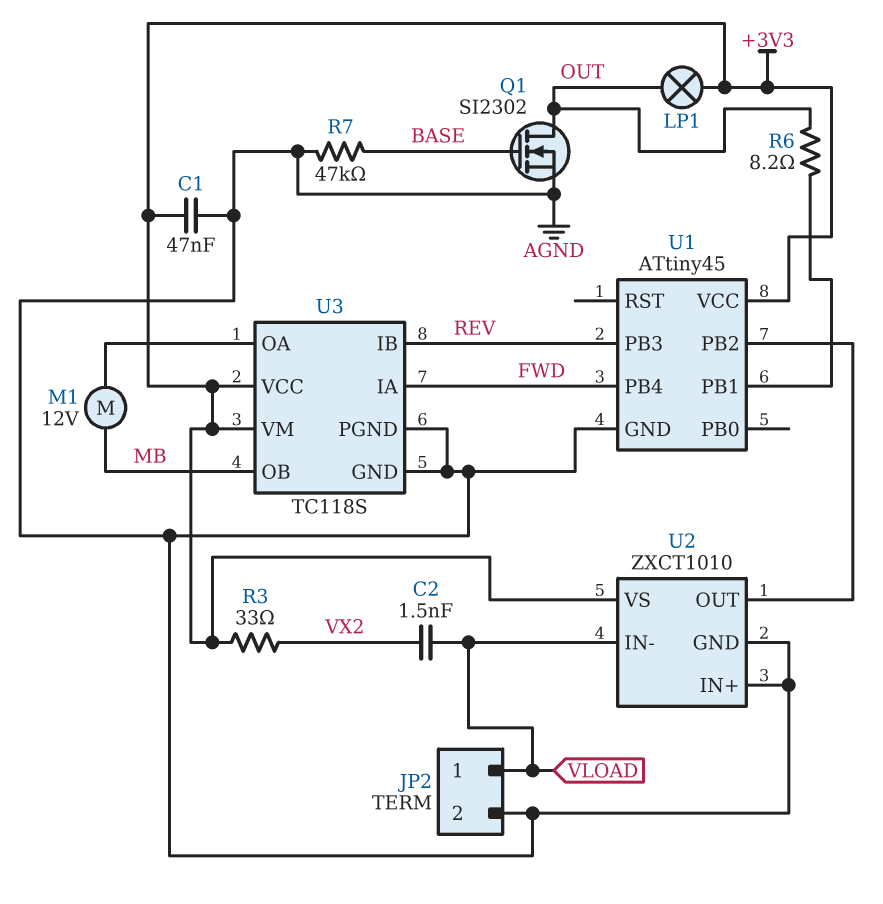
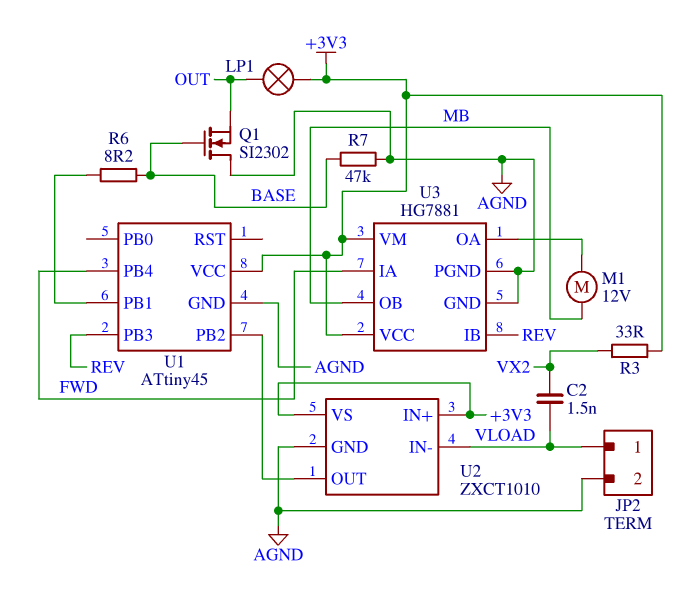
C1: 47nF (+3V3, AGND) -> none
Q1: NMOS SI2302 (G BASE, D OUT, S AGND) -> NMOS SI2302 (G BASE, D AGND, S OUT)
R6: 8.2 (OUT, U1/PB1) -> 8.2 (BASE, U1/PB1)
U2 pin IN+: AGND -> +3V3
U3: TC118S -> HG7881

